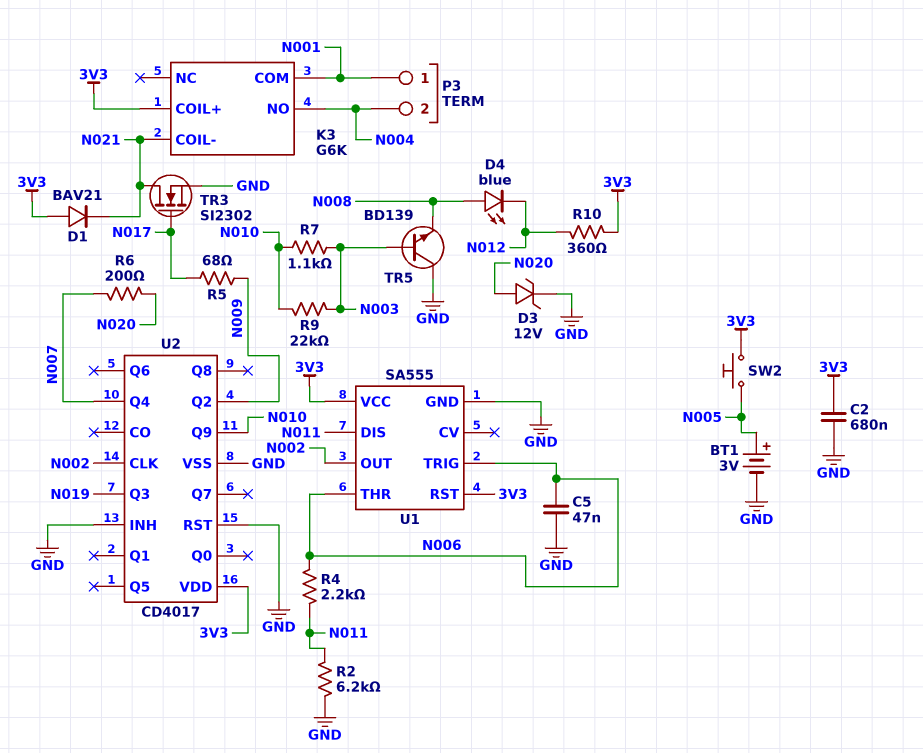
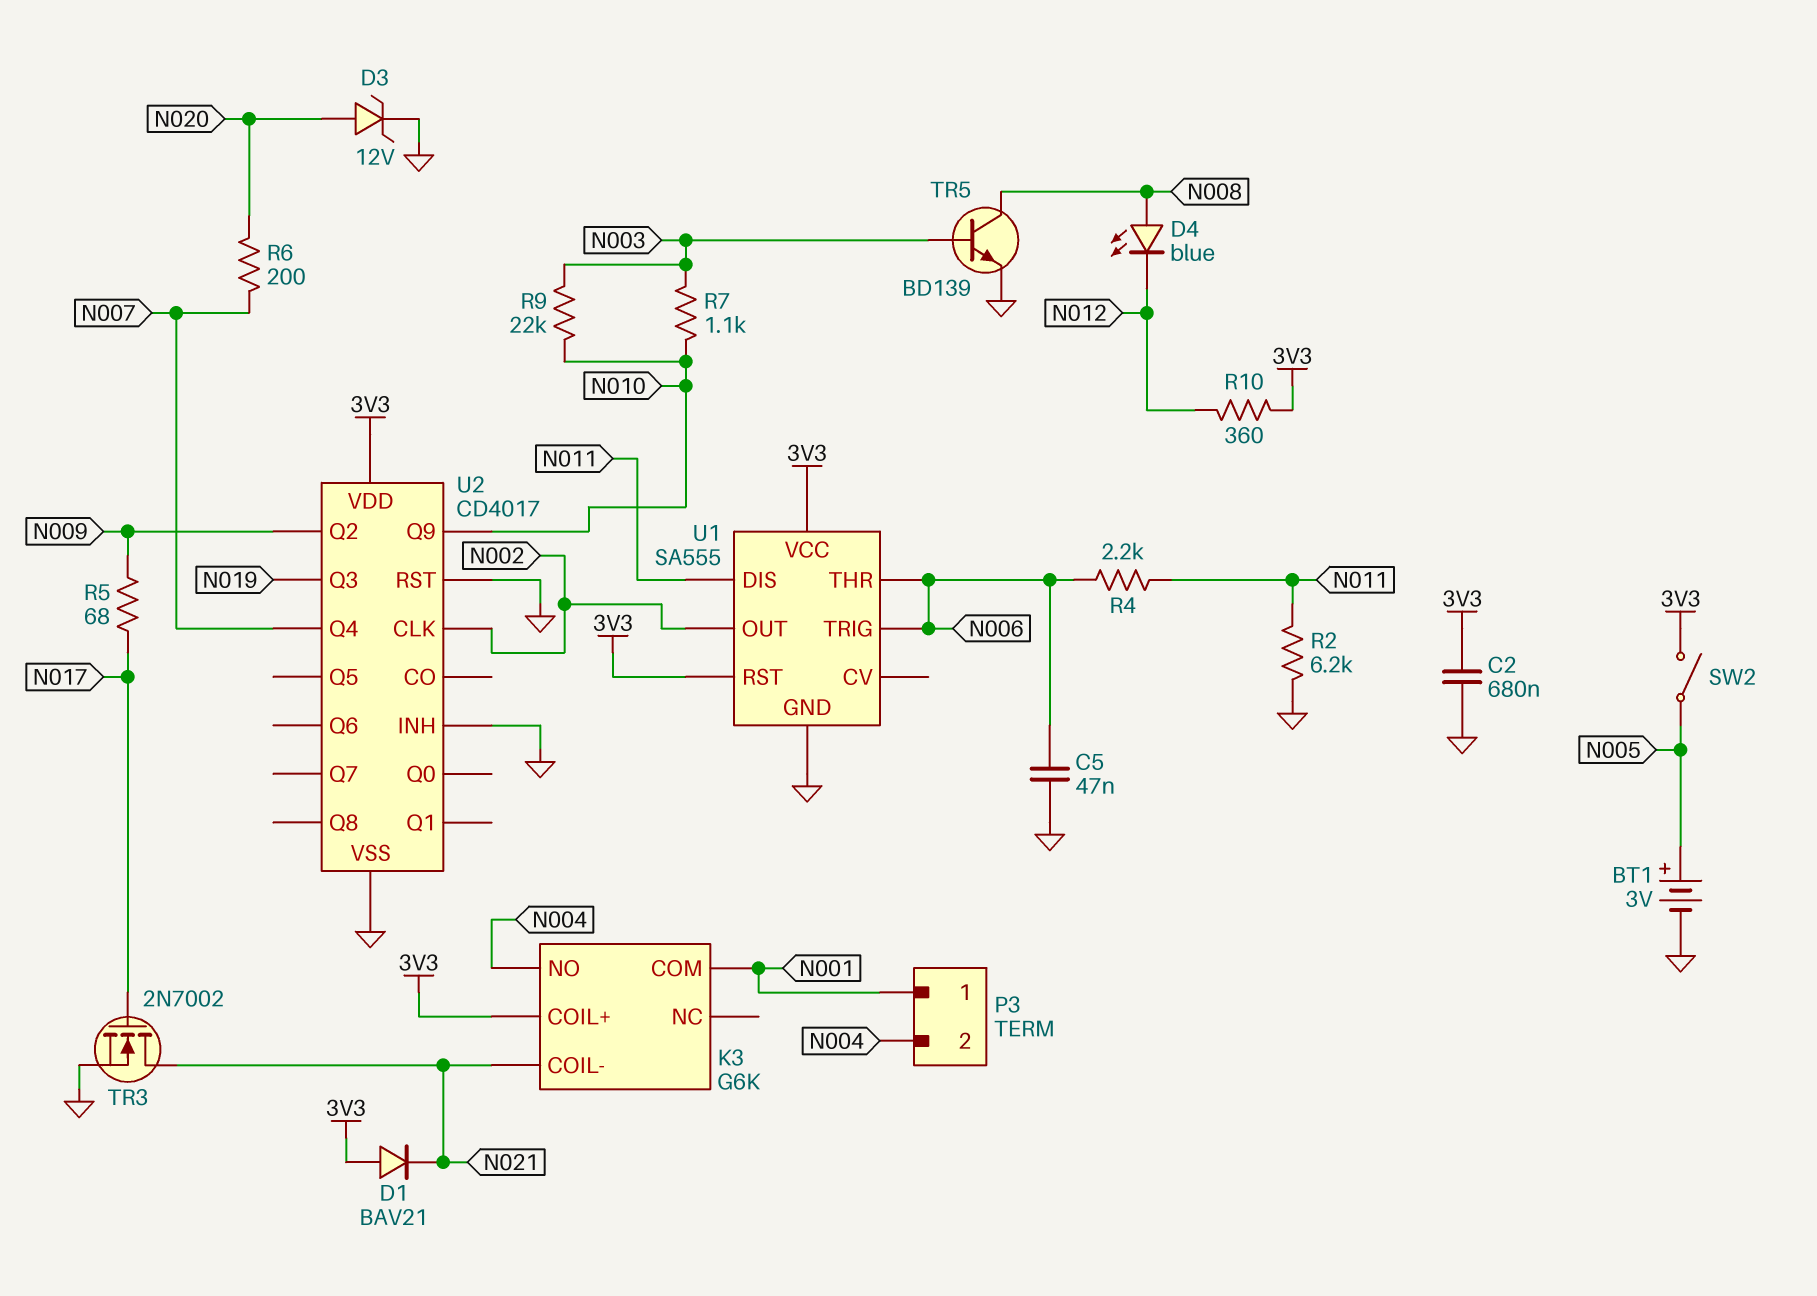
SW2: button (3V3, N005) -> switch (3V3, N005)
TR3: NMOS SI2302 (G N017, D N021, S GND) -> NMOS 2N7002 (G N017, D N021, S GND)
TR5: NPN BD139 (B N003, C GND, E N008) -> NPN BD139 (B N003, C N008, E GND)

